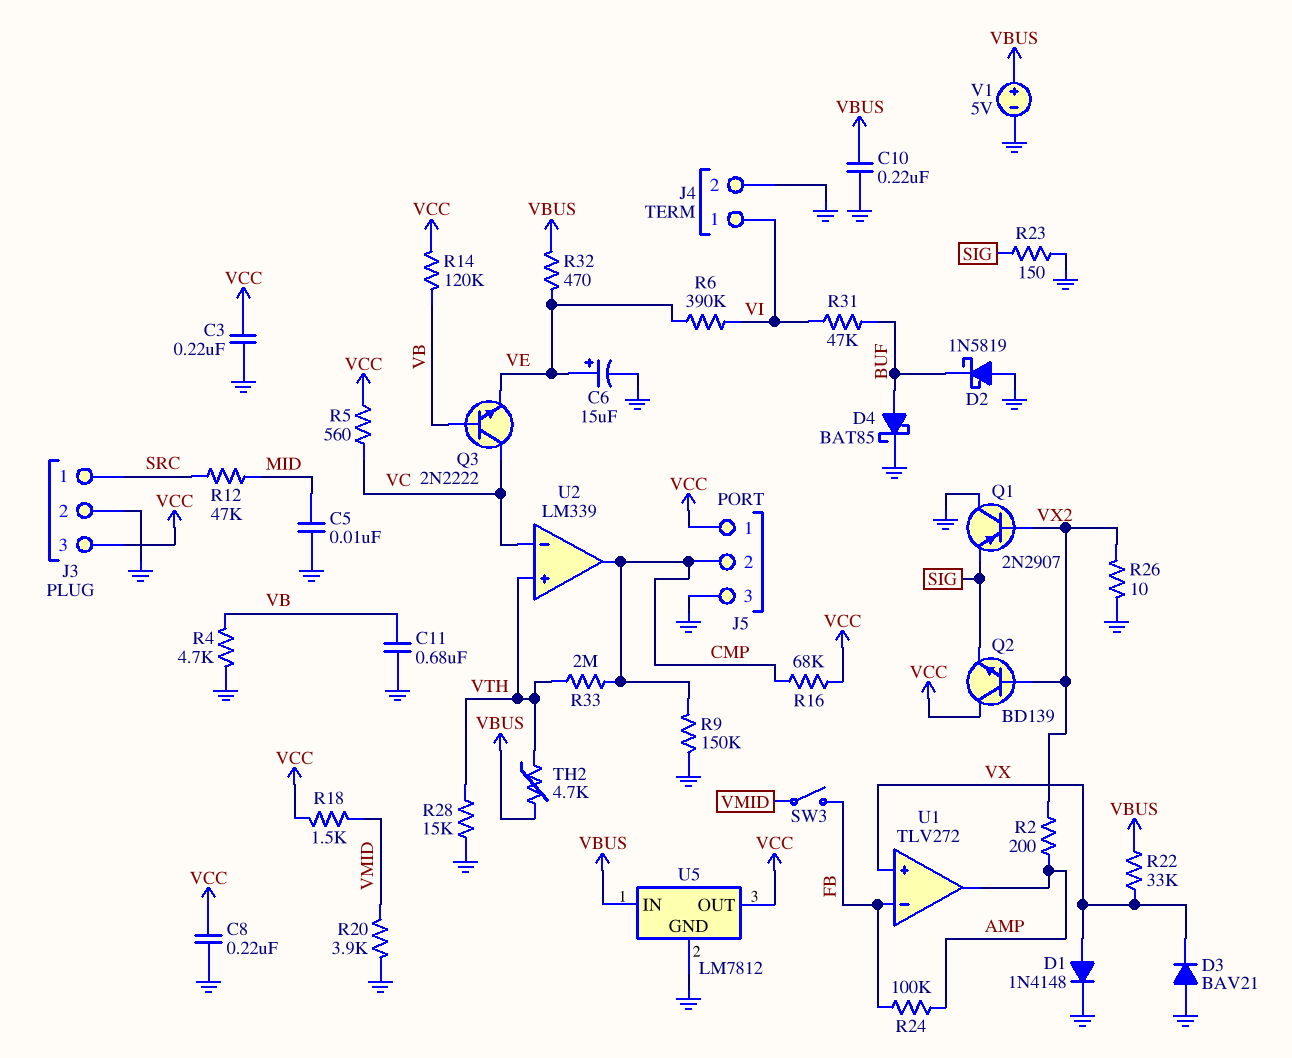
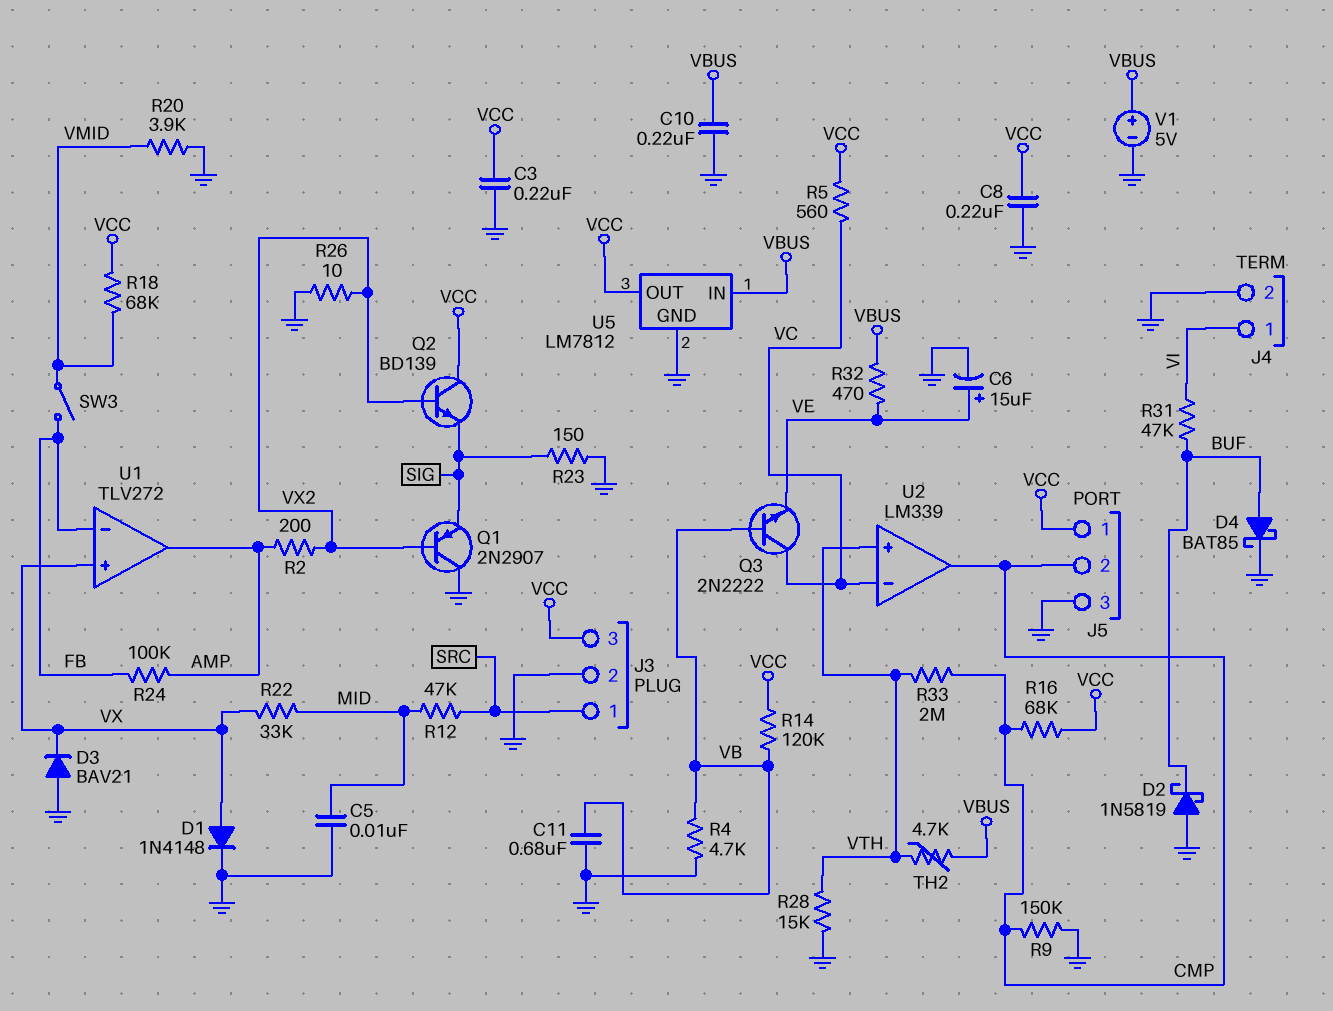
R6: 390k (VE, VI) -> none
R18: 1.5k (VCC, VMID) -> 68k (VCC, VMID)
R22: 33k (VBUS, VX) -> 33k (MID, VX)

